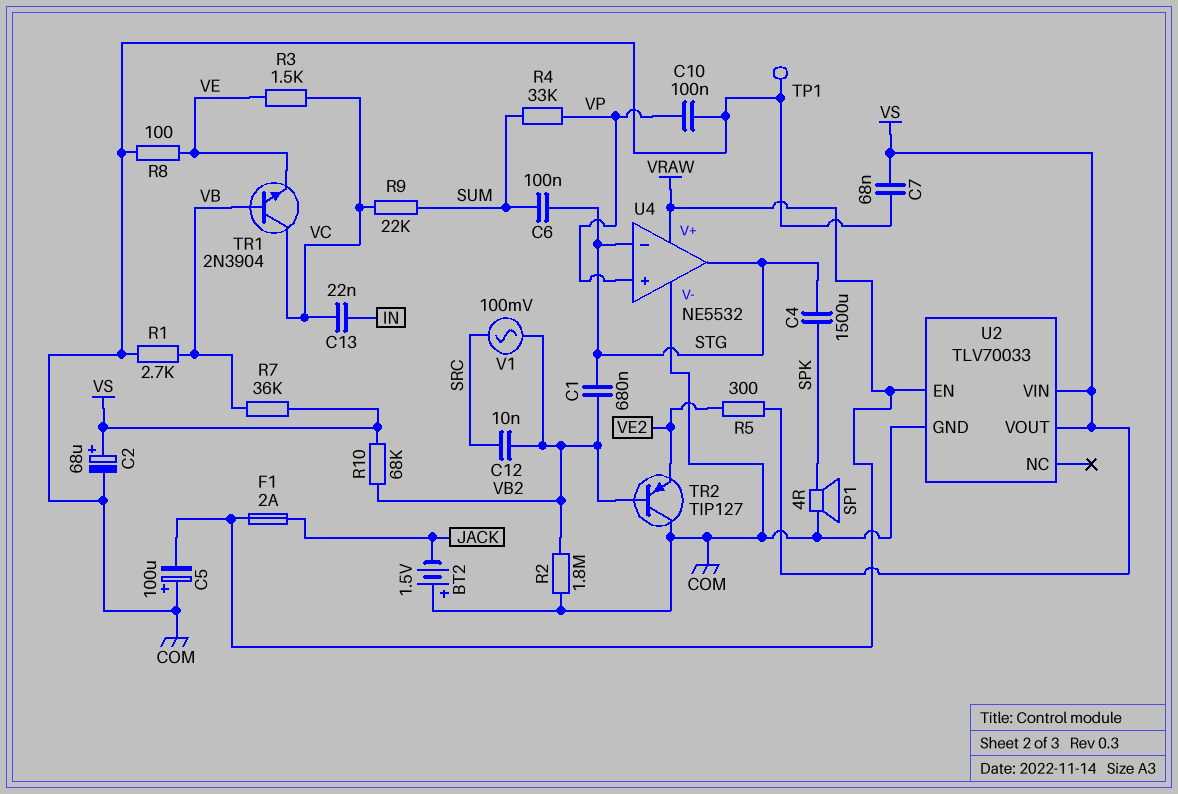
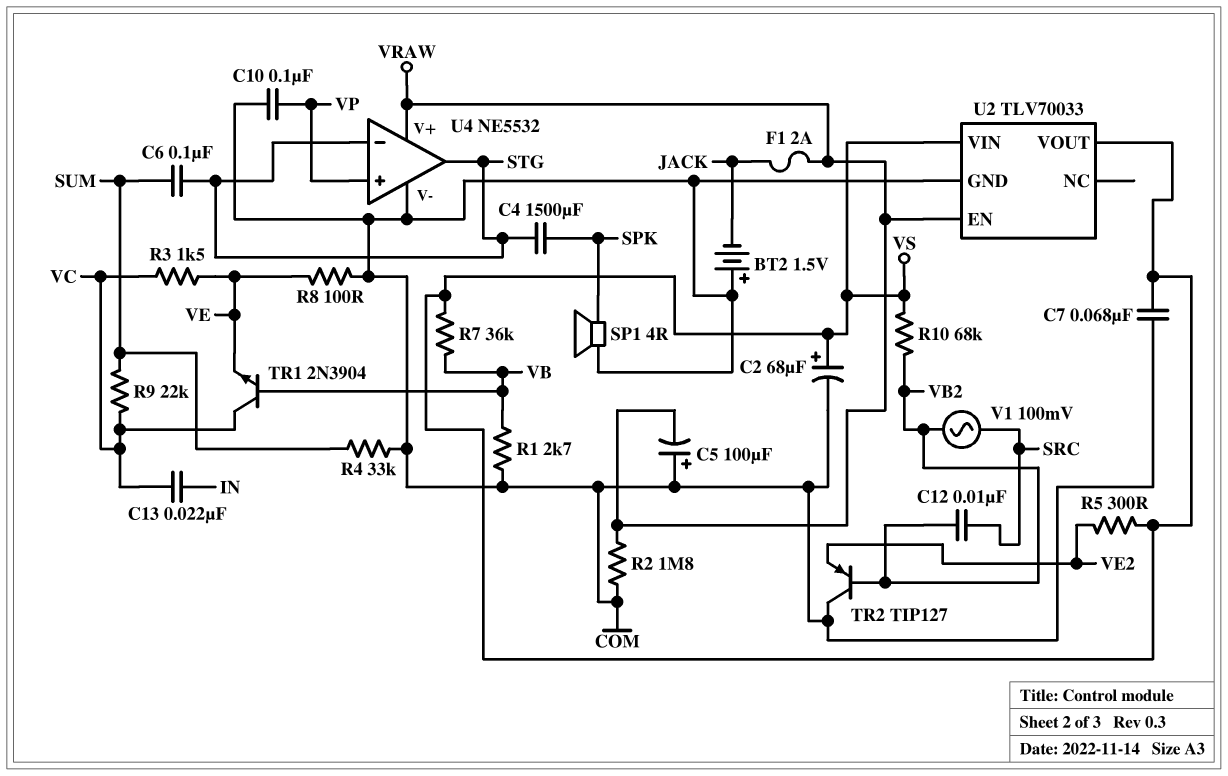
C1: 680nF (STG, VB2) -> none
R2: 1.8M (COM, VB2) -> 1.8M (COM, VRAW)
R4: 33k (SUM, VP) -> 33k (COM, SUM)
TP1: test point (COM) -> none

